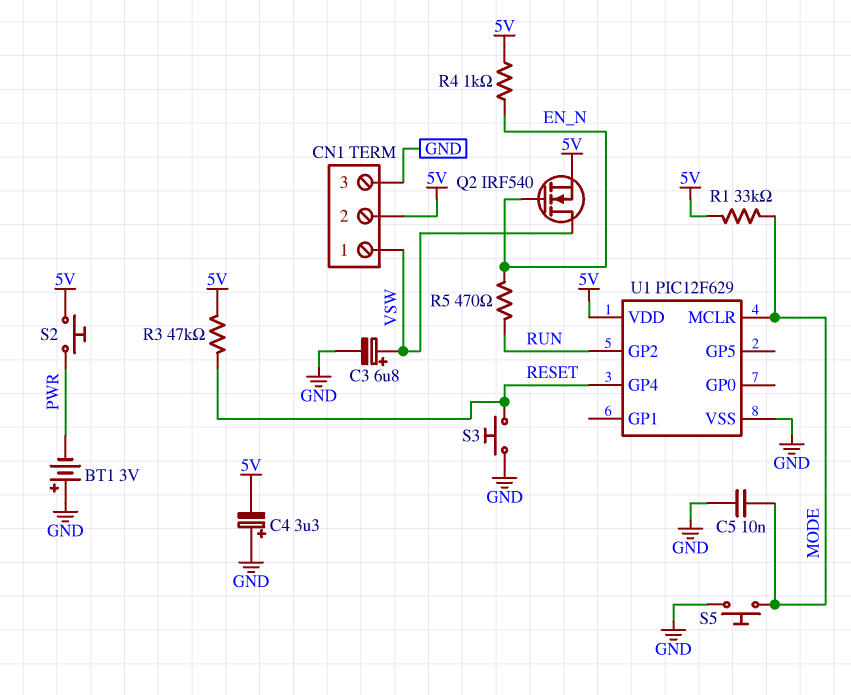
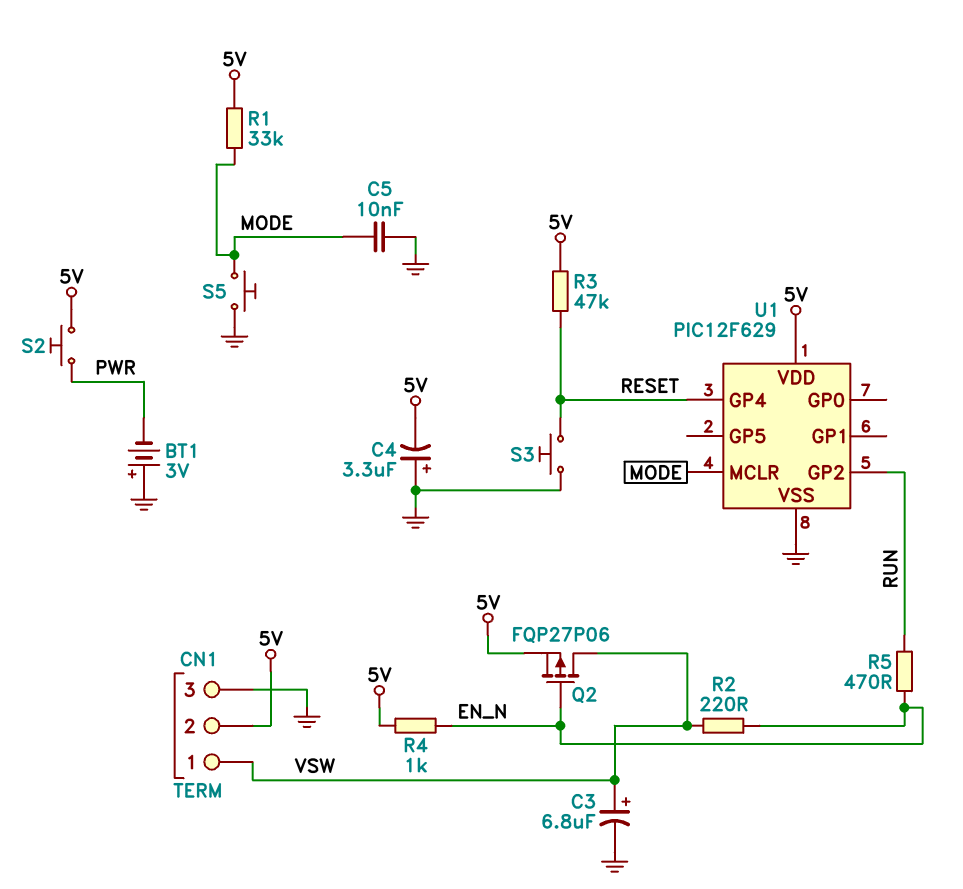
Q2: NMOS IRF540 (G EN_N, D VSW, S 5V) -> PMOS FQP27P06 (G EN_N, D VSW, S 5V)
R2: none -> 220 (EN_N, VSW)

